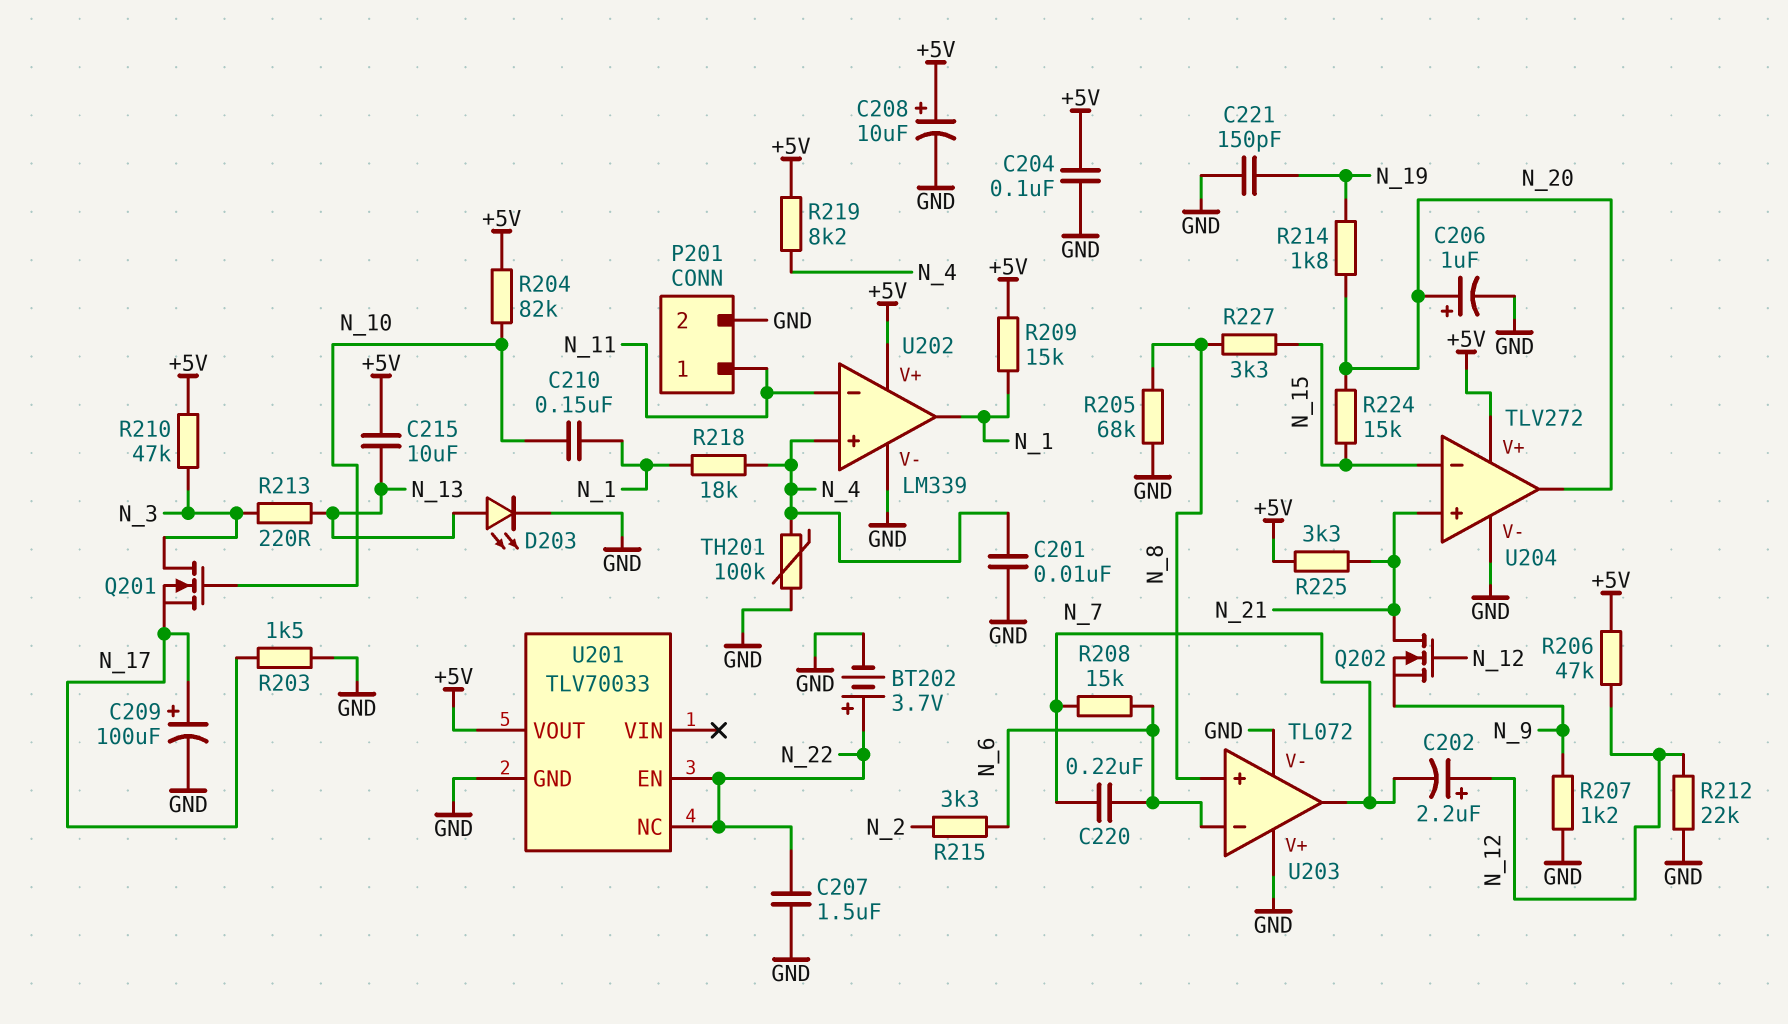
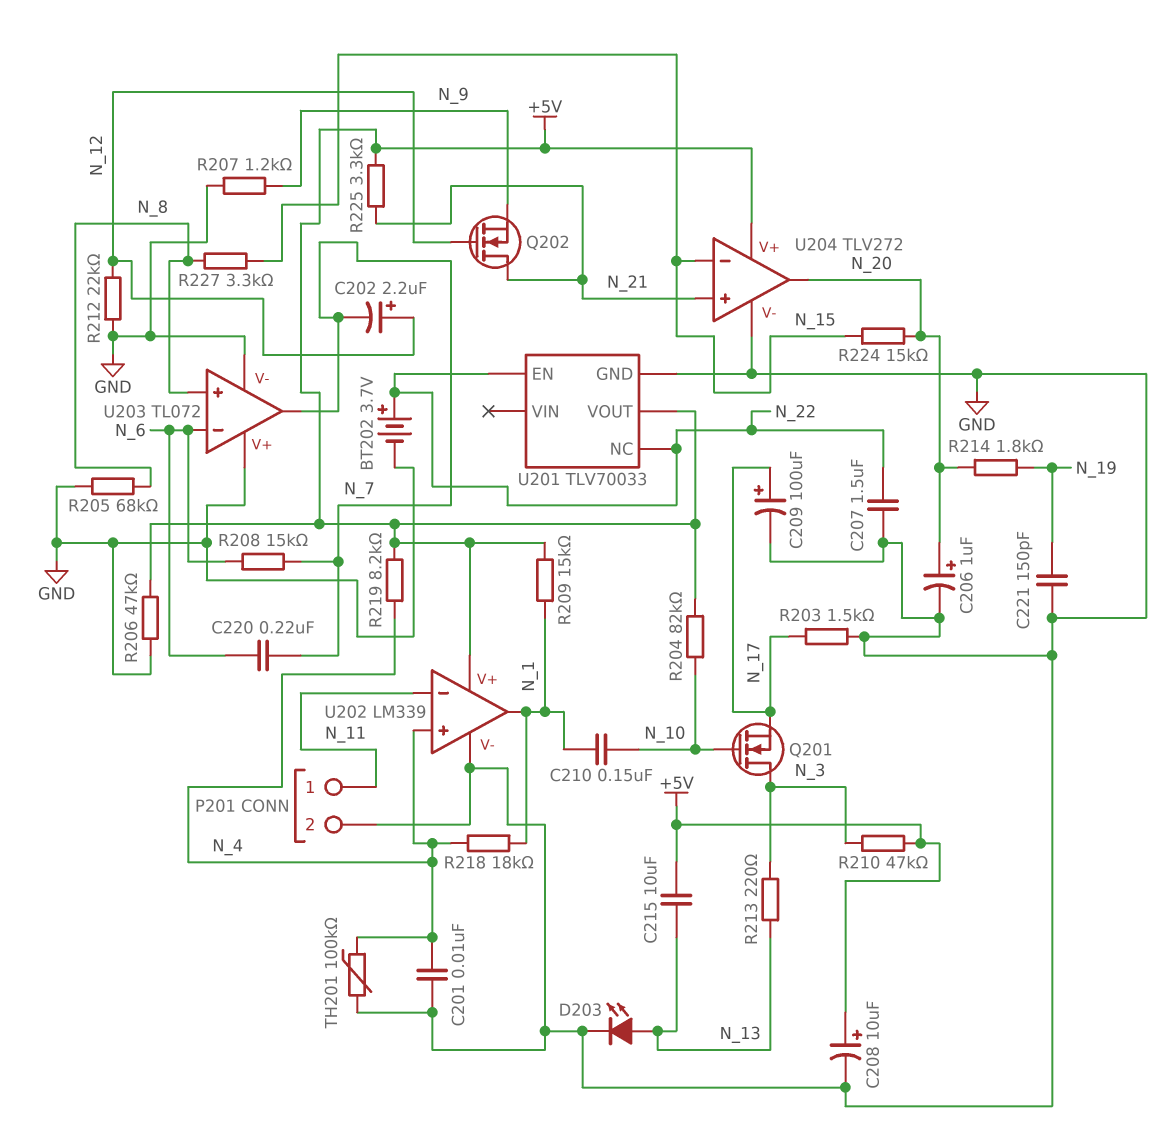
C204: 100nF (+5V, GND) -> none
R206: 47k (+5V, N_12) -> 47k (+5V, GND)
R215: 3.3k (N_2, N_6) -> none

